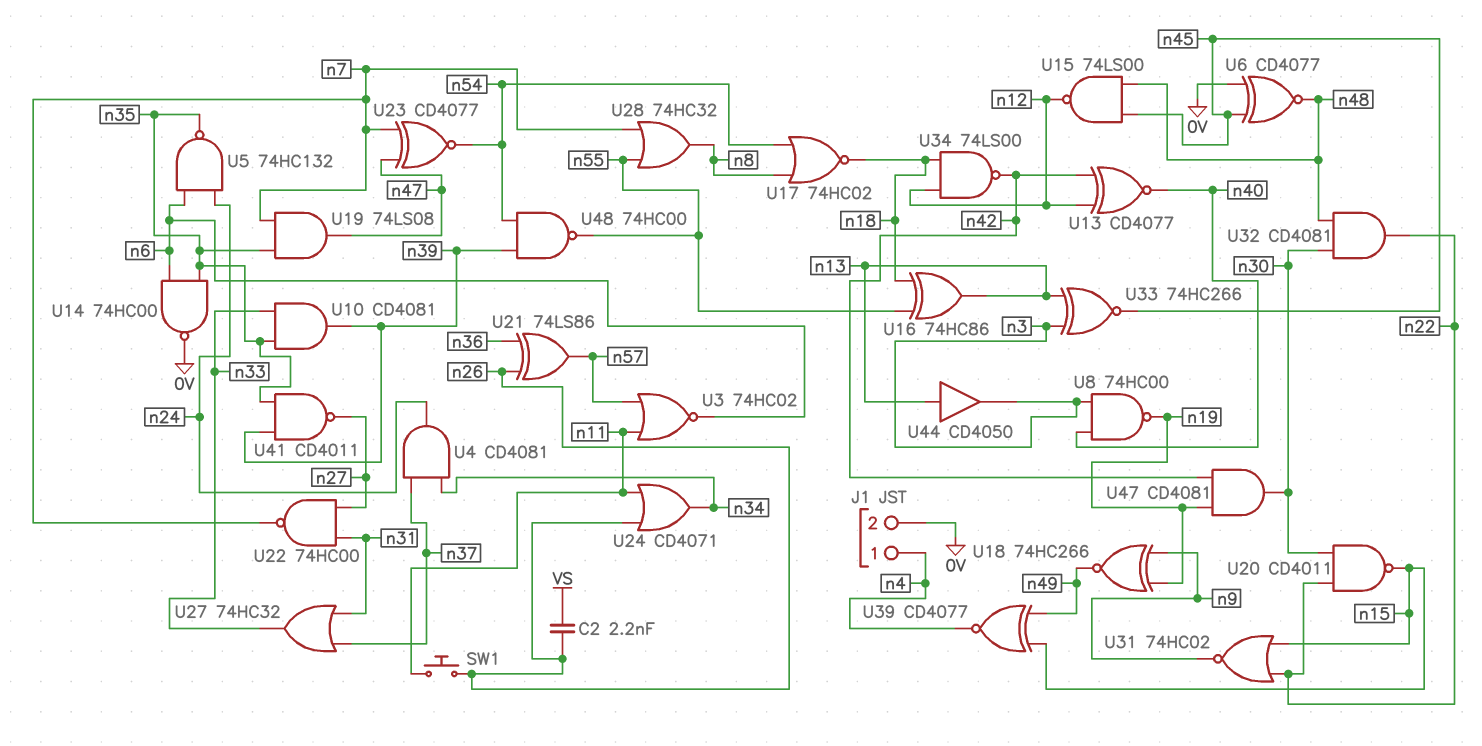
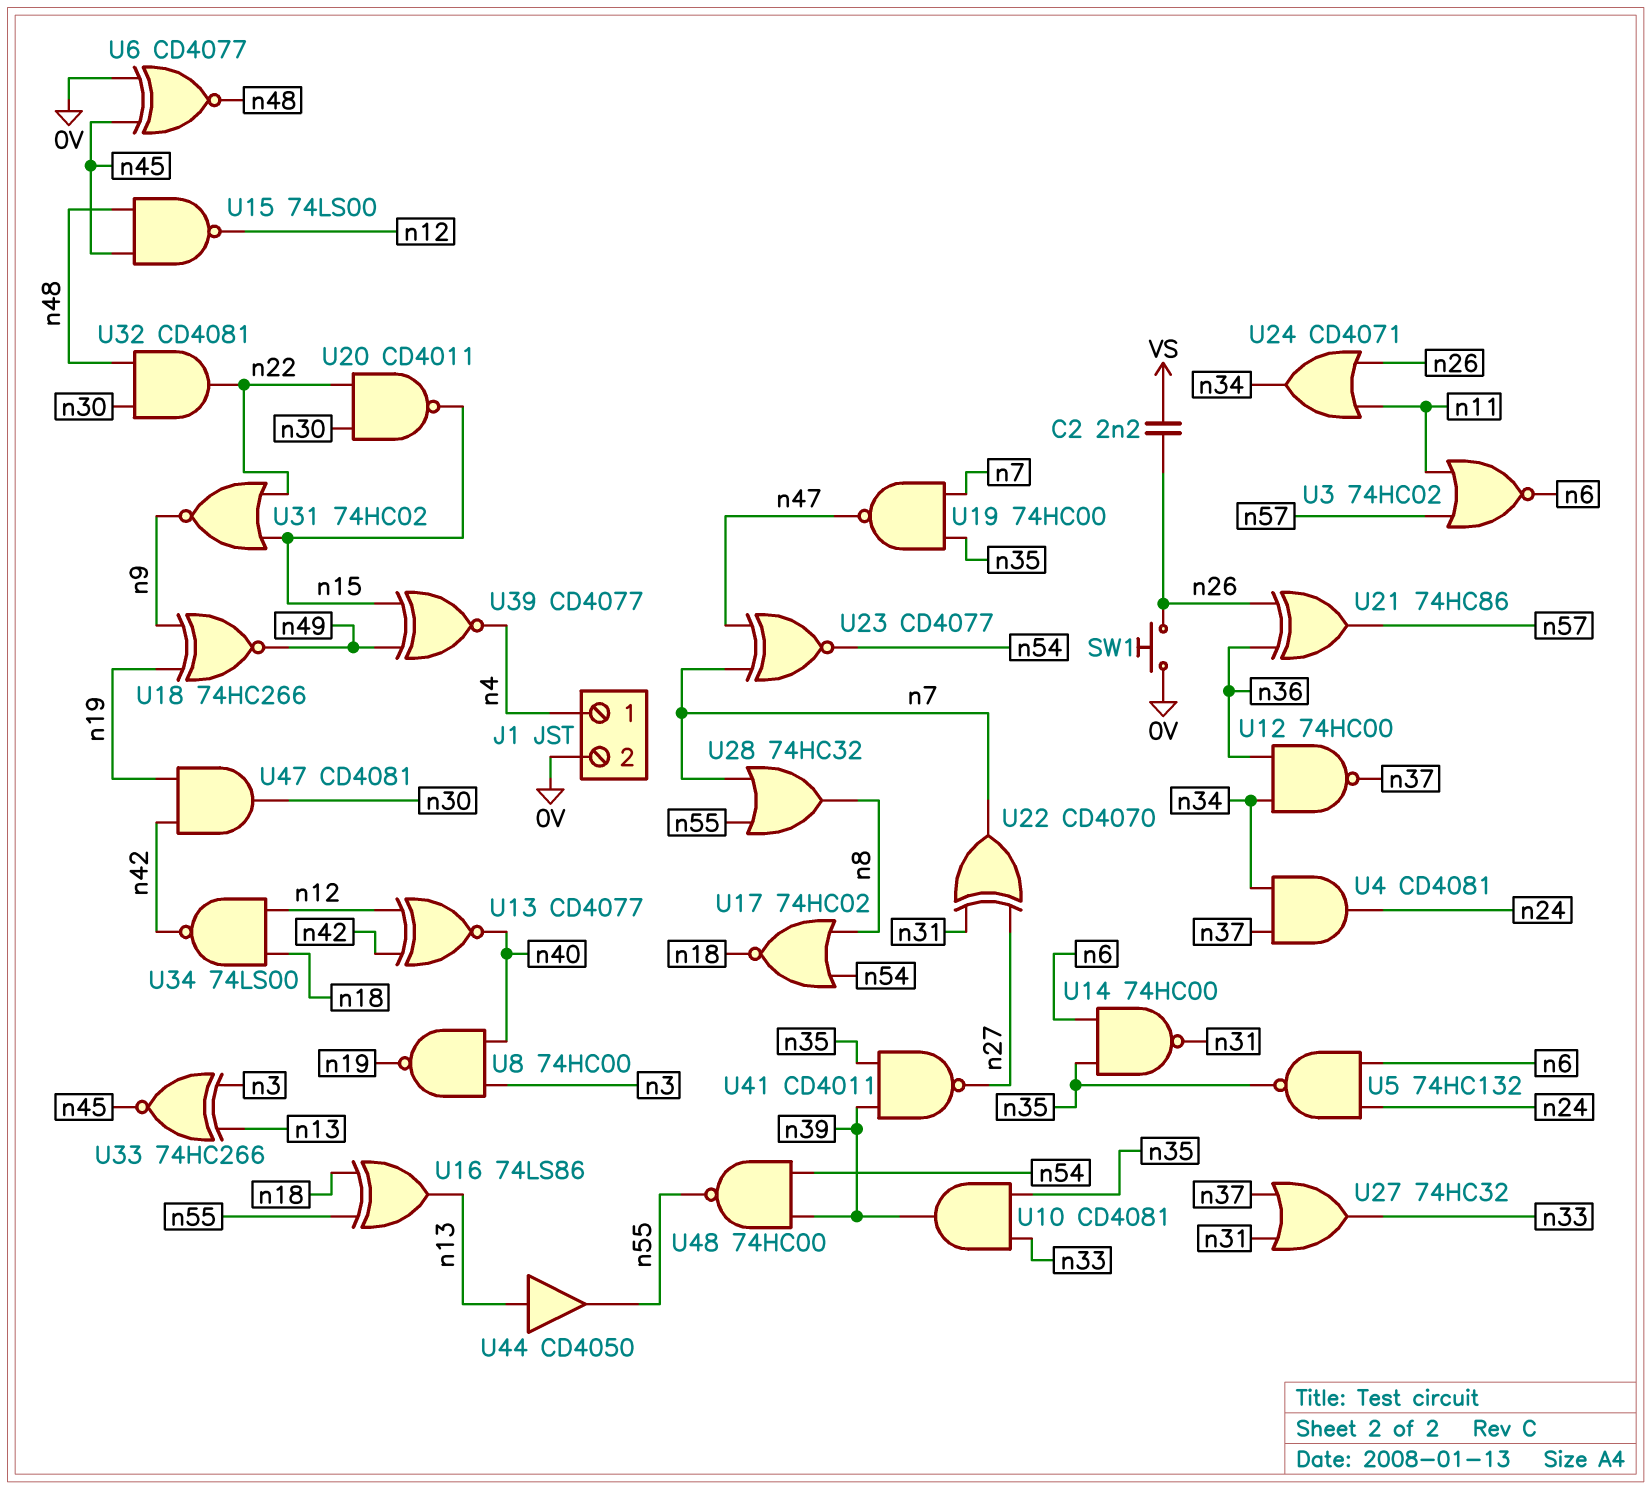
SW1: button (n11, n26) -> button (0V, n26)
U12: none -> NAND 74HC00 (in n34, in n36, out n37)
U14: NAND 74HC00 (in n6, in n35, out 0V) -> NAND 74HC00 (in n6, in n35, out n31)
U16: XOR 74HC86 (in n18, in n55, out n13) -> XOR 74LS86 (in n18, in n55, out n13)
U19: AND 74LS08 (in n7, in n35, out n47) -> NAND 74HC00 (in n7, in n35, out n47)
U21: XOR 74LS86 (in n26, in n36, out n57) -> XOR 74HC86 (in n26, in n36, out n57)
U22: NAND 74HC00 (in n27, in n31, out n7) -> XOR CD4070 (in n27, in n31, out n7)
U44: buffer CD4050 (in n13, out n3) -> buffer CD4050 (in n13, out n55)

